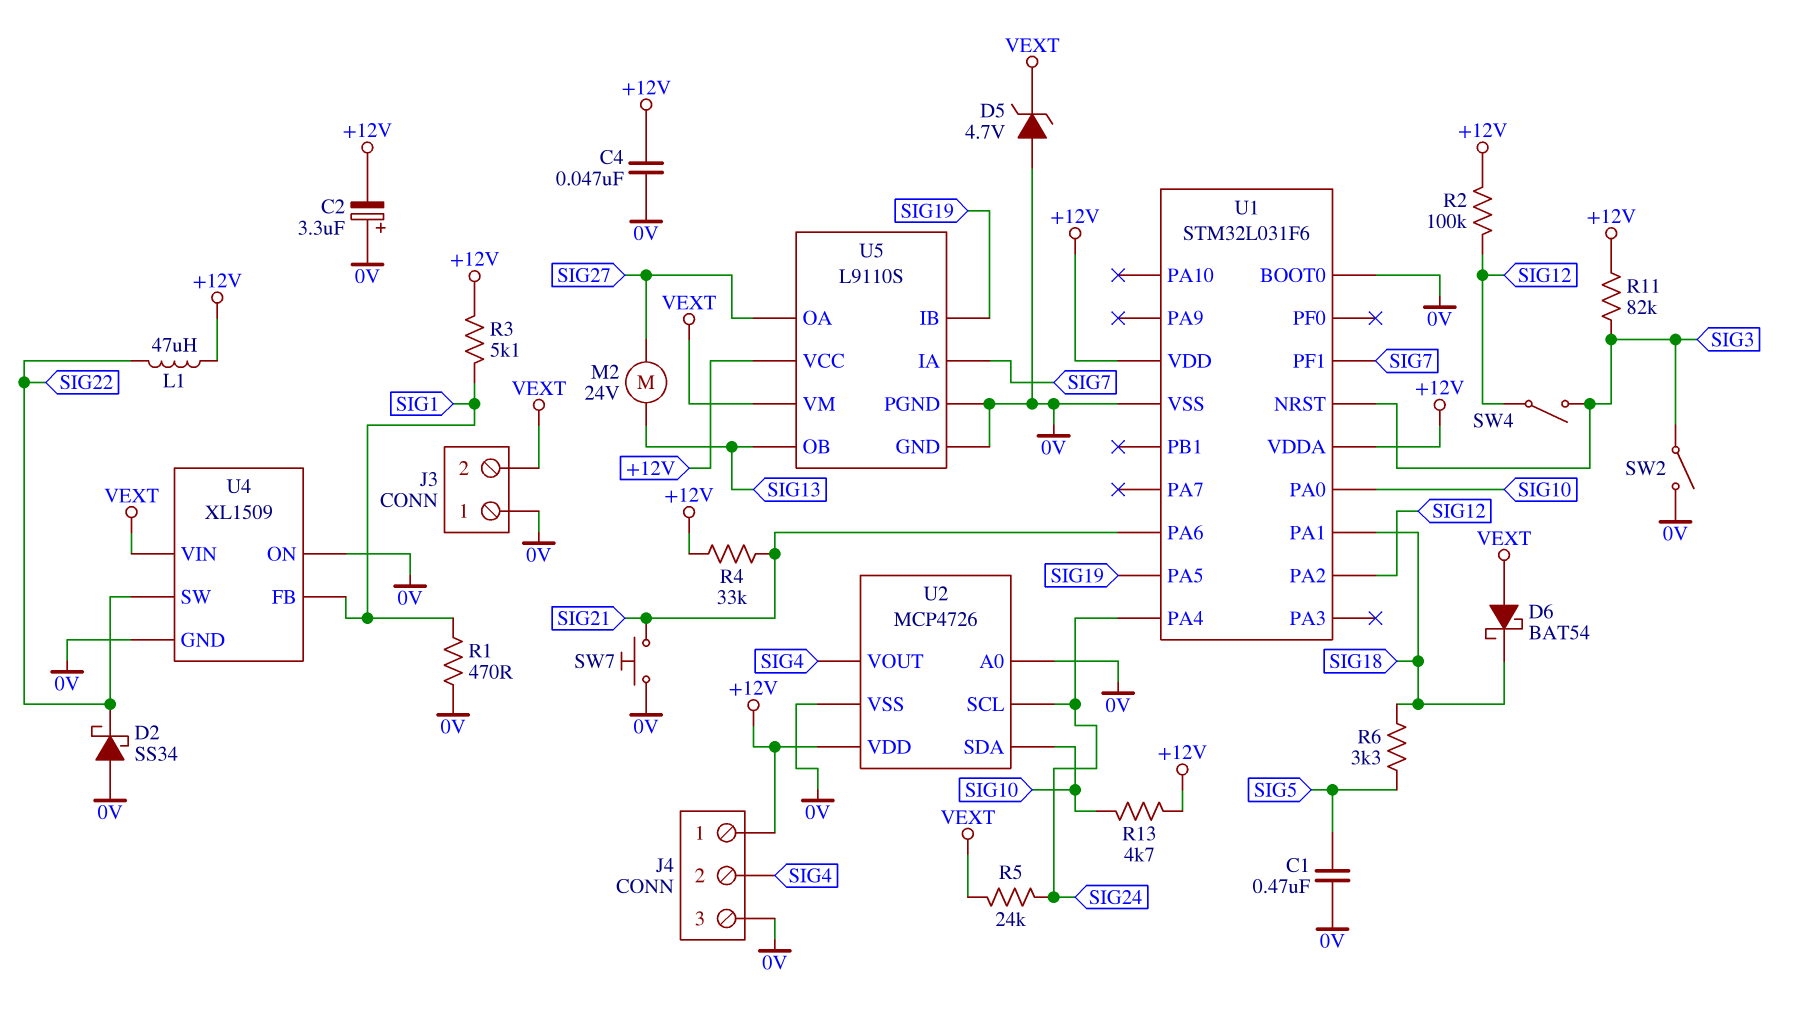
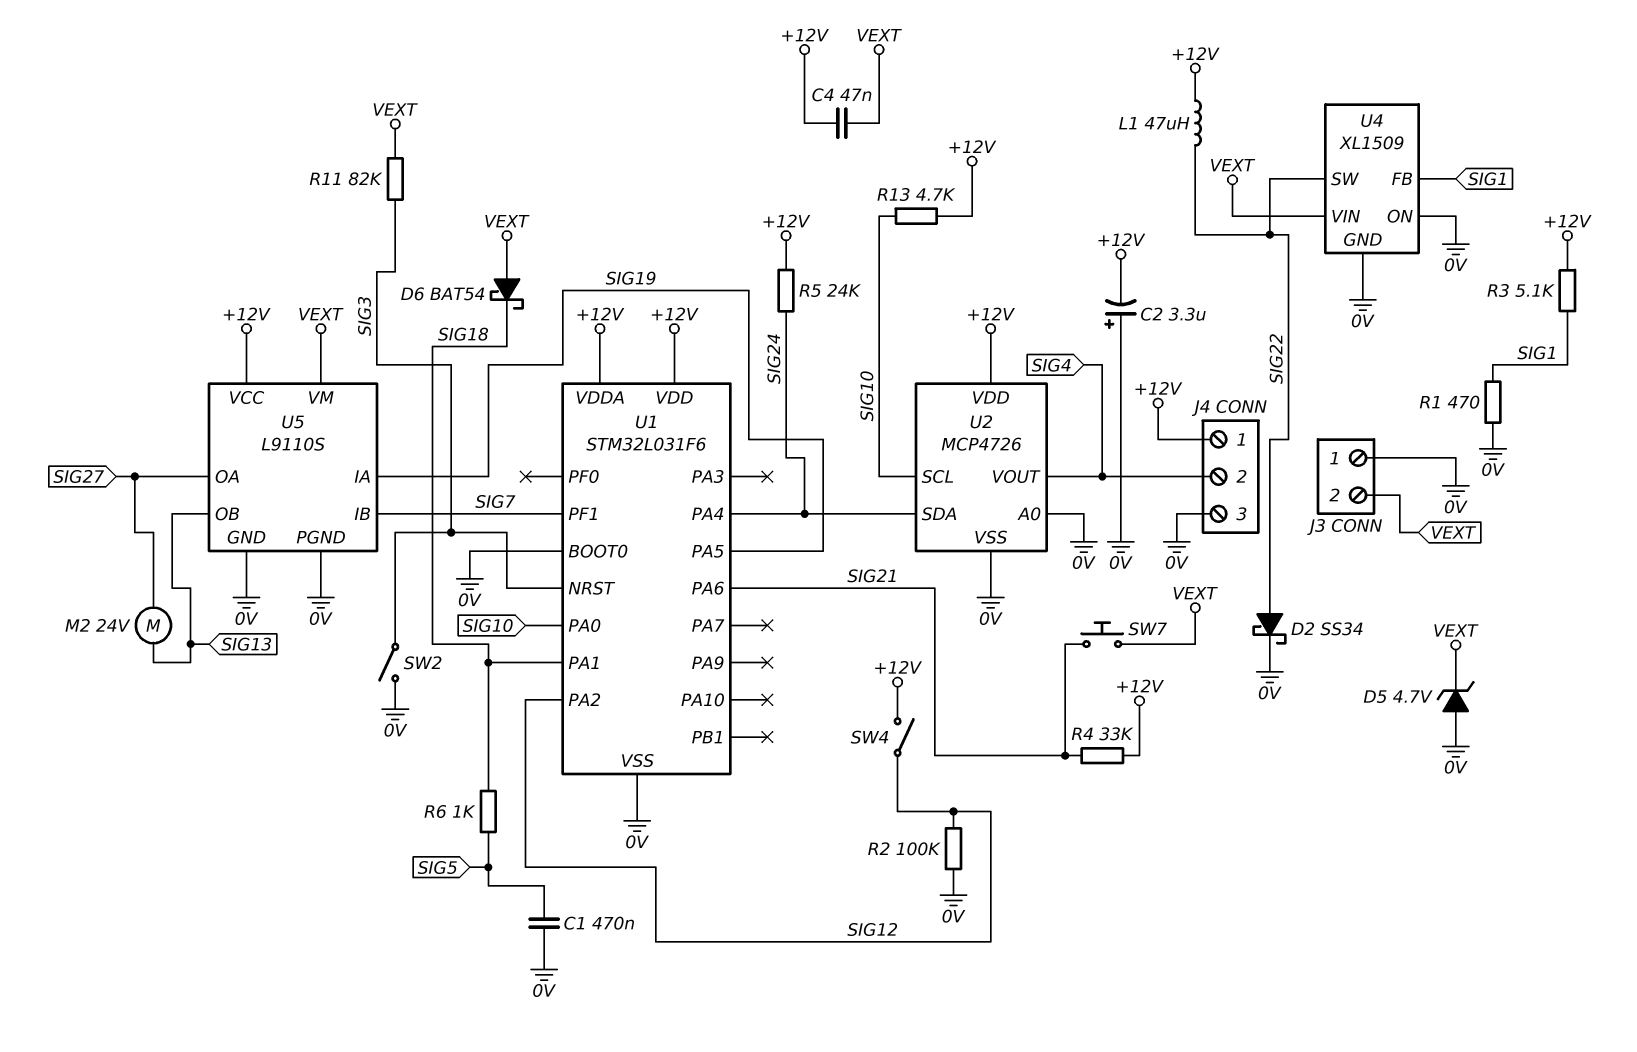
C4: 47nF (+12V, 0V) -> 47nF (+12V, VEXT)
D2: schottky SS34 (A 0V, K SIG22) -> schottky SS34 (A SIG22, K 0V)
R2: 100k (+12V, SIG12) -> 100k (0V, SIG12)
R5: 24k (SIG24, VEXT) -> 24k (+12V, SIG24)
R6: 3.3k (SIG5, SIG18) -> 1k (SIG5, SIG18)
R11: 82k (+12V, SIG3) -> 82k (SIG3, VEXT)
SW4: switch (SIG3, SIG12) -> switch (+12V, SIG12)
SW7: button (0V, SIG21) -> button (SIG21, VEXT)
U2 pin SCL: SIG24 -> SIG10
U2 pin SDA: SIG10 -> SIG24
U5 pin IA: SIG7 -> SIG19
U5 pin IB: SIG19 -> SIG7

